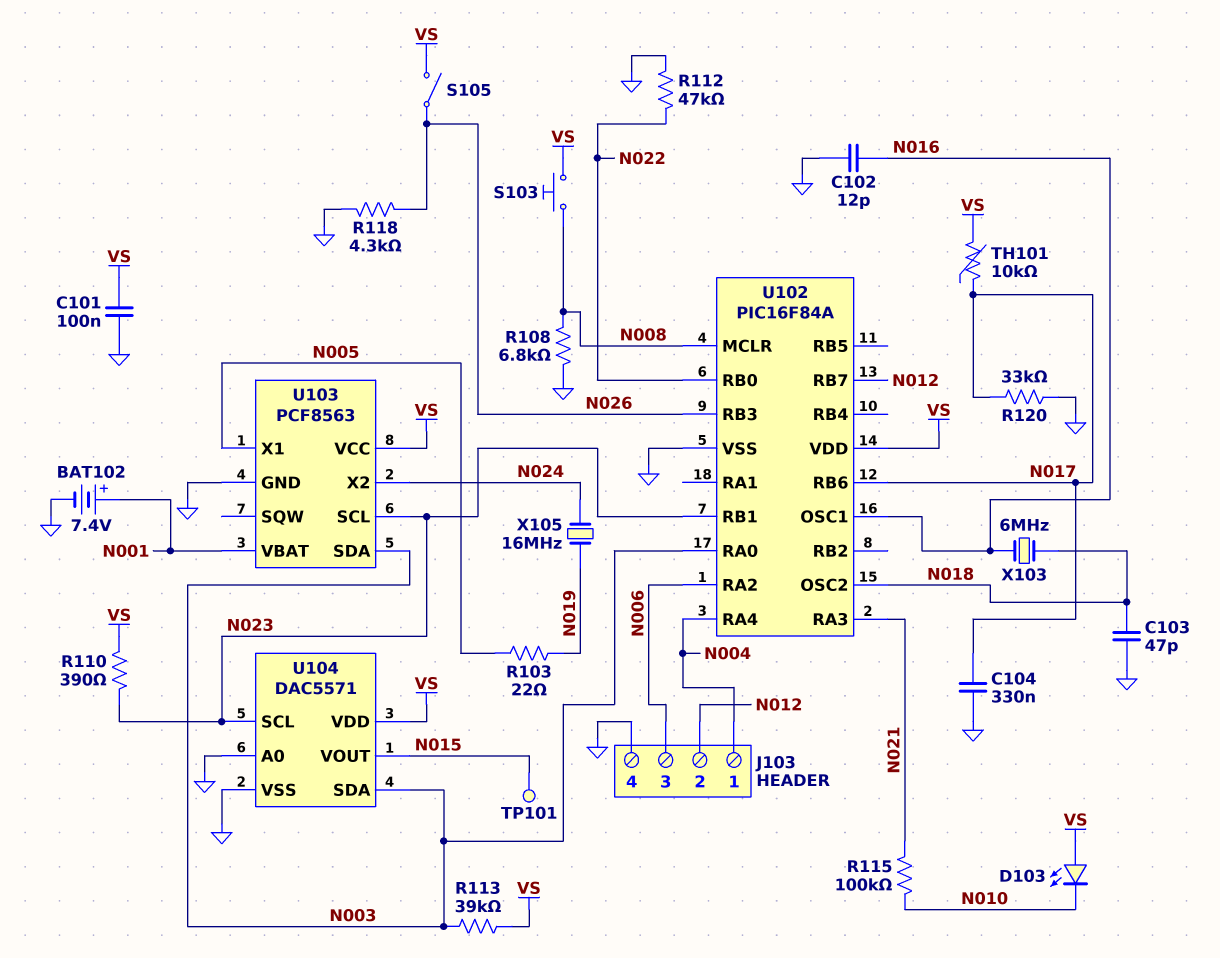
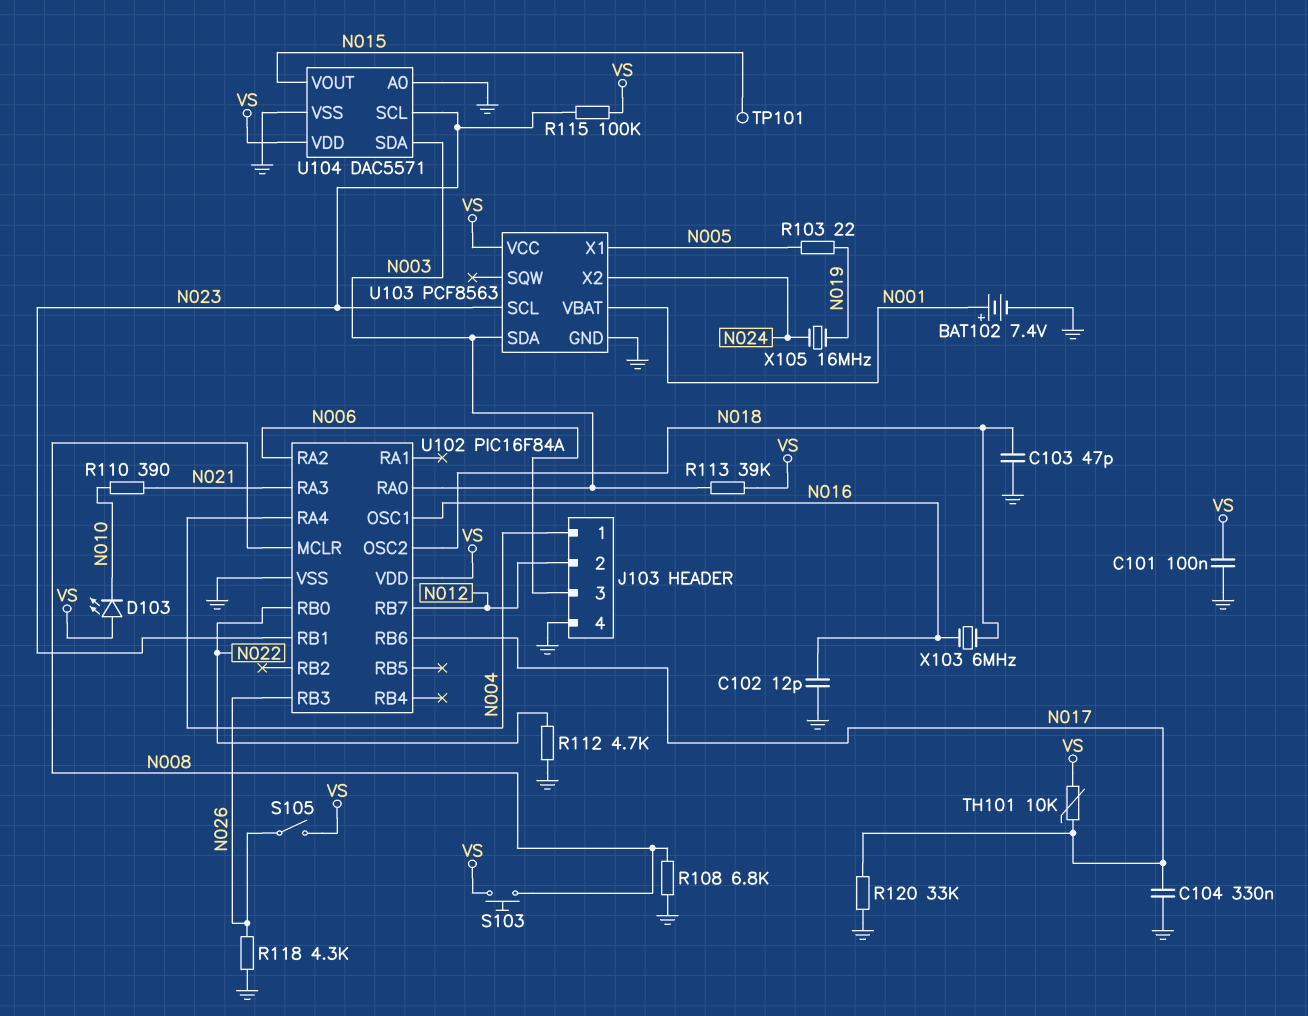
R110: 390 (N023, VS) -> 390 (N010, N021)
R112: 47k (GND, N022) -> 4.7k (GND, N022)
R115: 100k (N010, N021) -> 100k (N023, VS)

